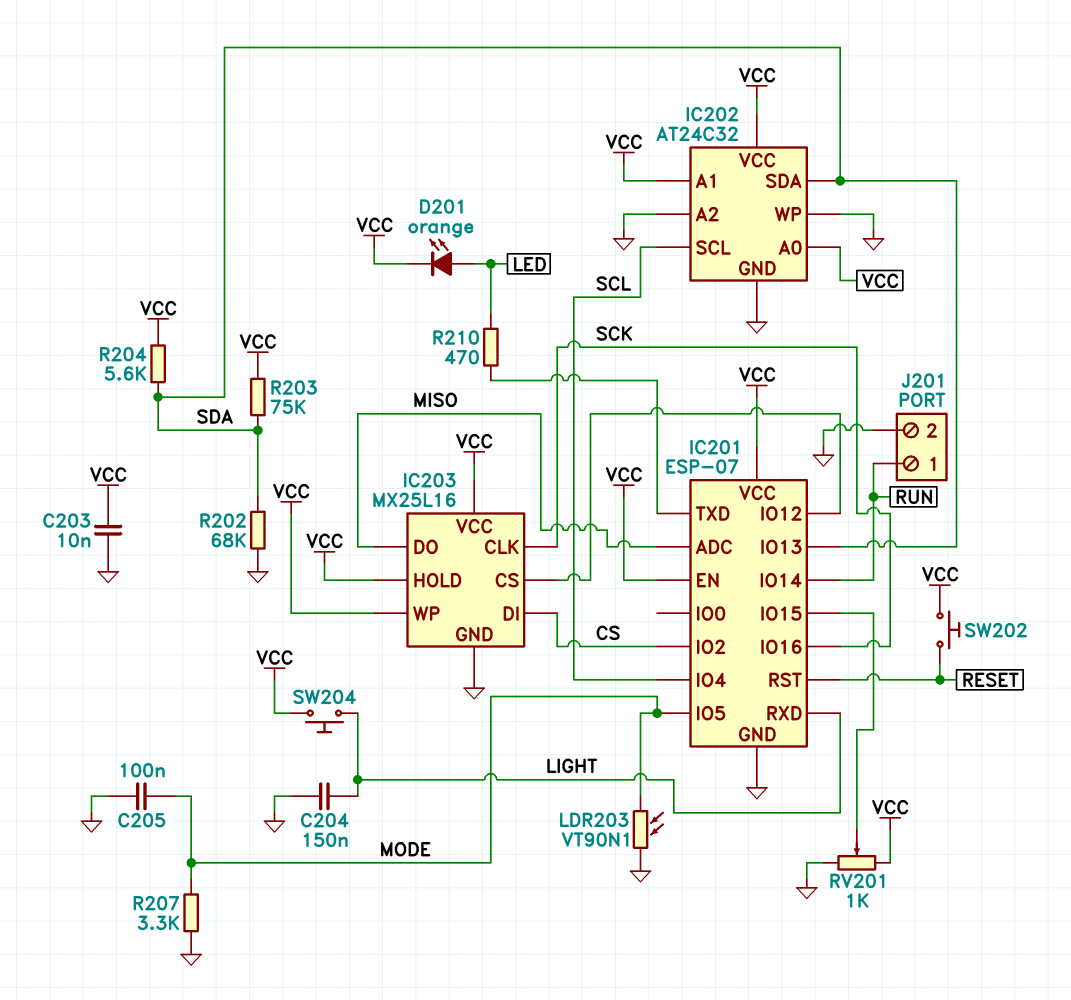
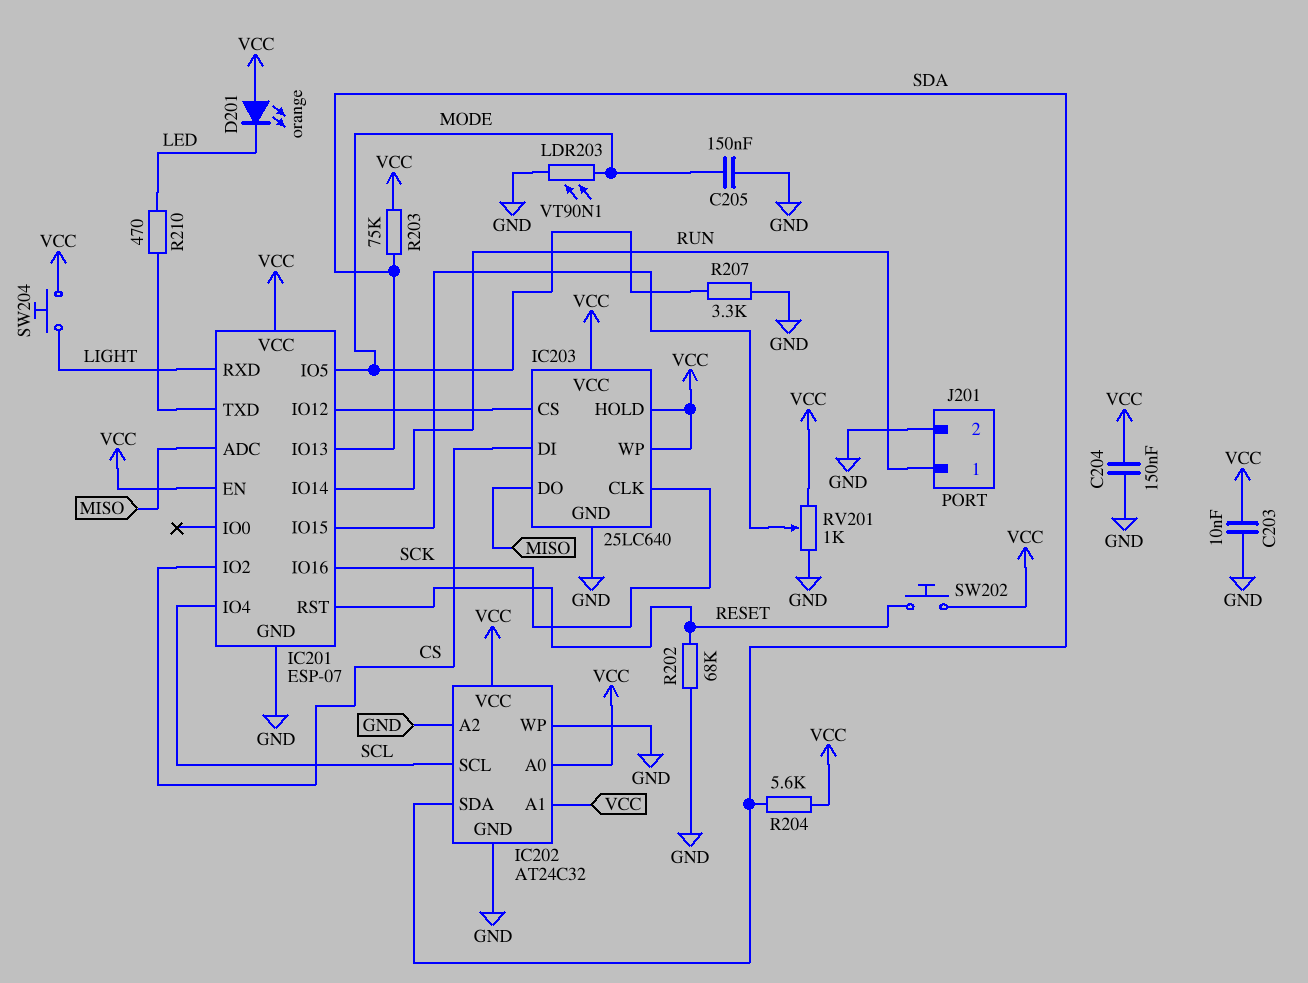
C204: 150nF (GND, LIGHT) -> 150nF (GND, VCC)
C205: 100nF (GND, MODE) -> 150nF (GND, MODE)
D201: LED orange (A LED, K VCC) -> LED orange (A VCC, K LED)
IC203: MX25L16 -> 25LC640
R202: 68k (GND, SDA) -> 68k (GND, RESET)

